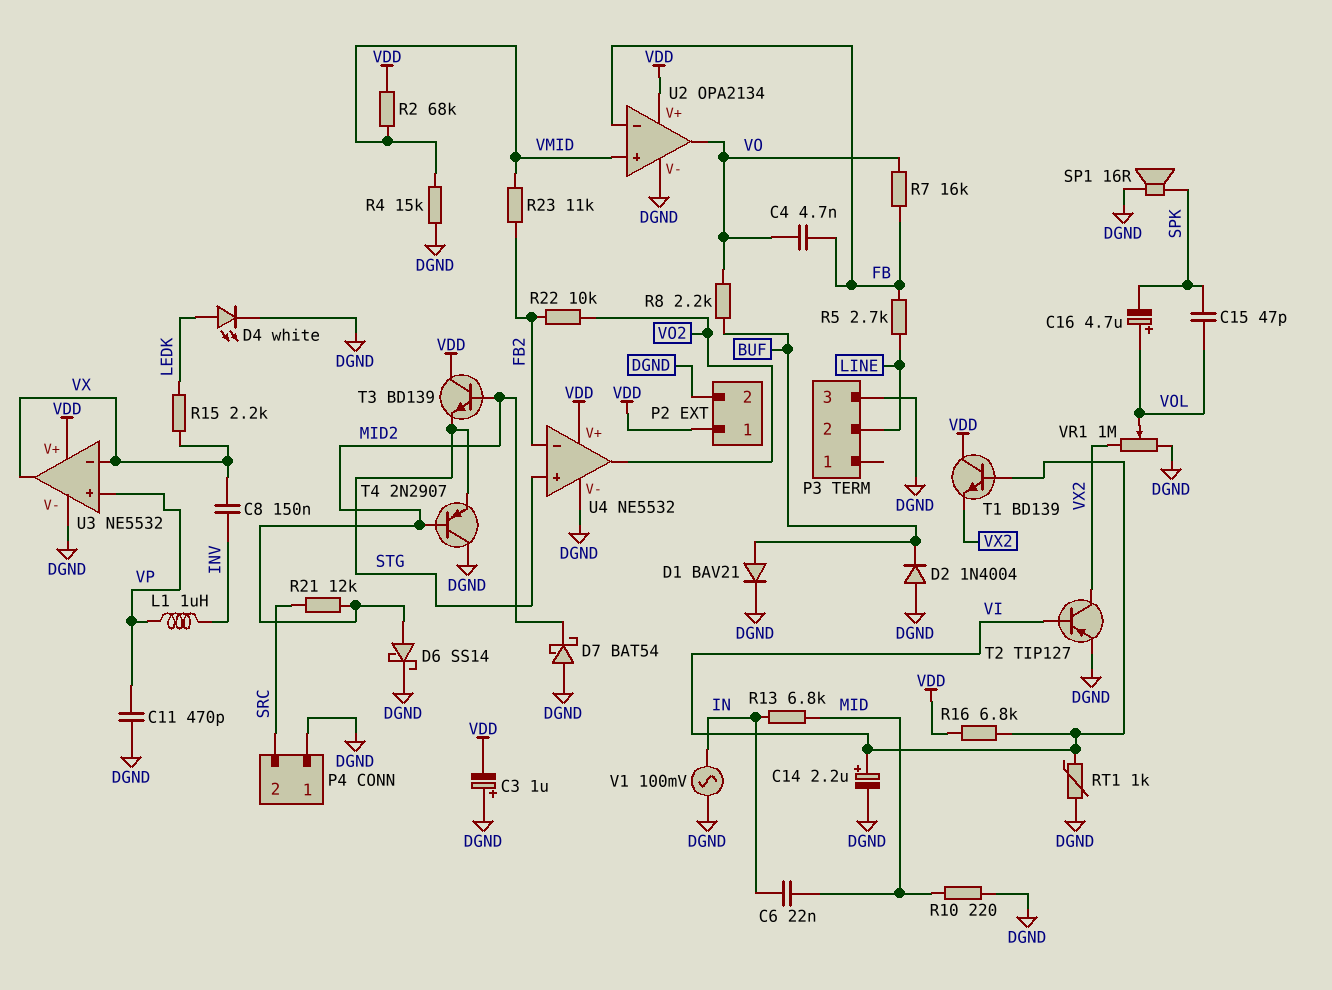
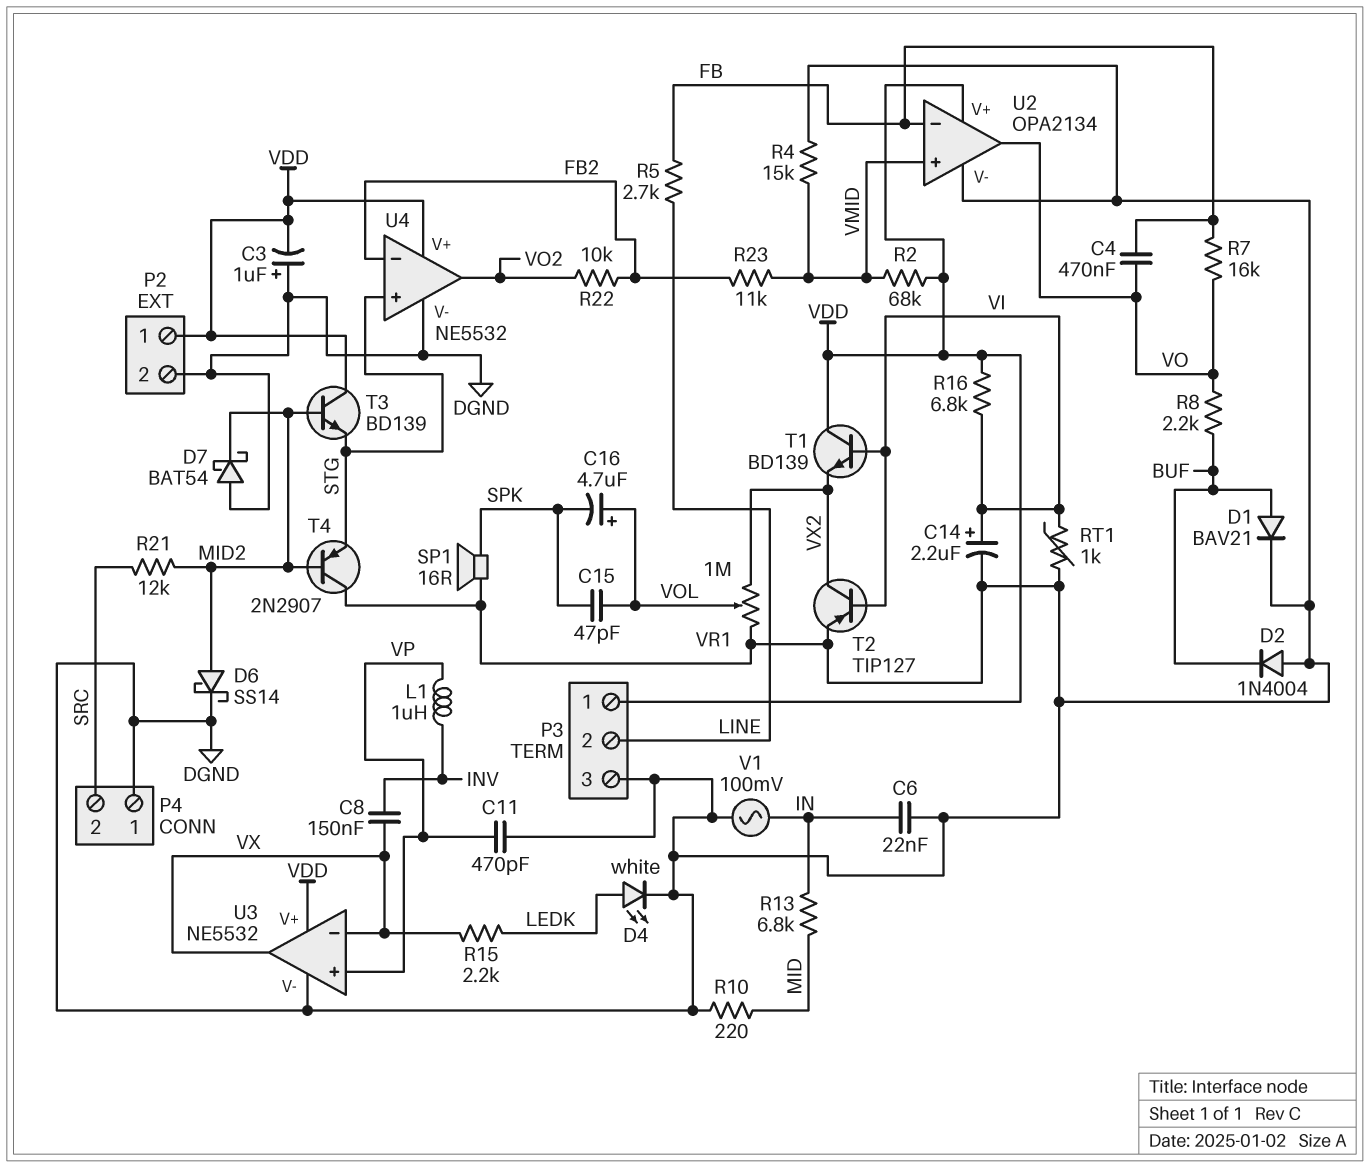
C4: 4.7nF (FB, VO) -> 470nF (FB, VO)
C6: 22nF (IN, MID) -> 22nF (DGND, IN)
P3 pin 1: none -> VDD

